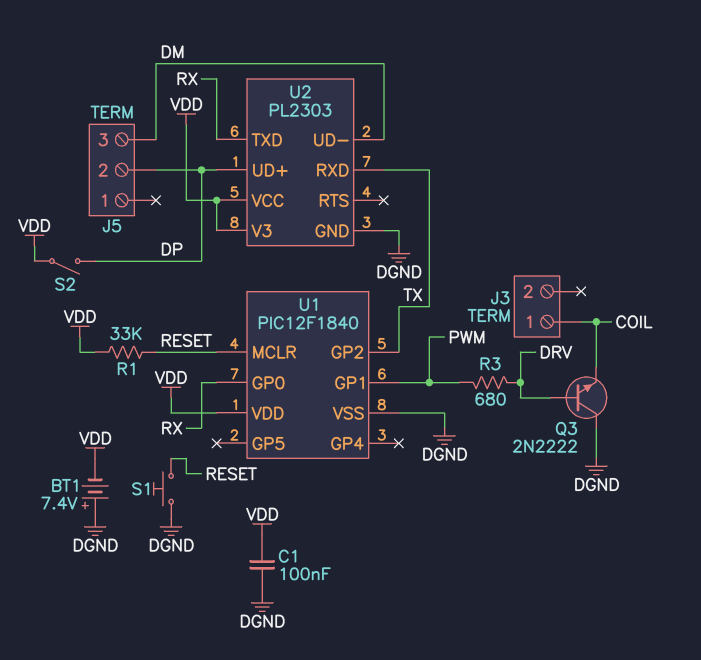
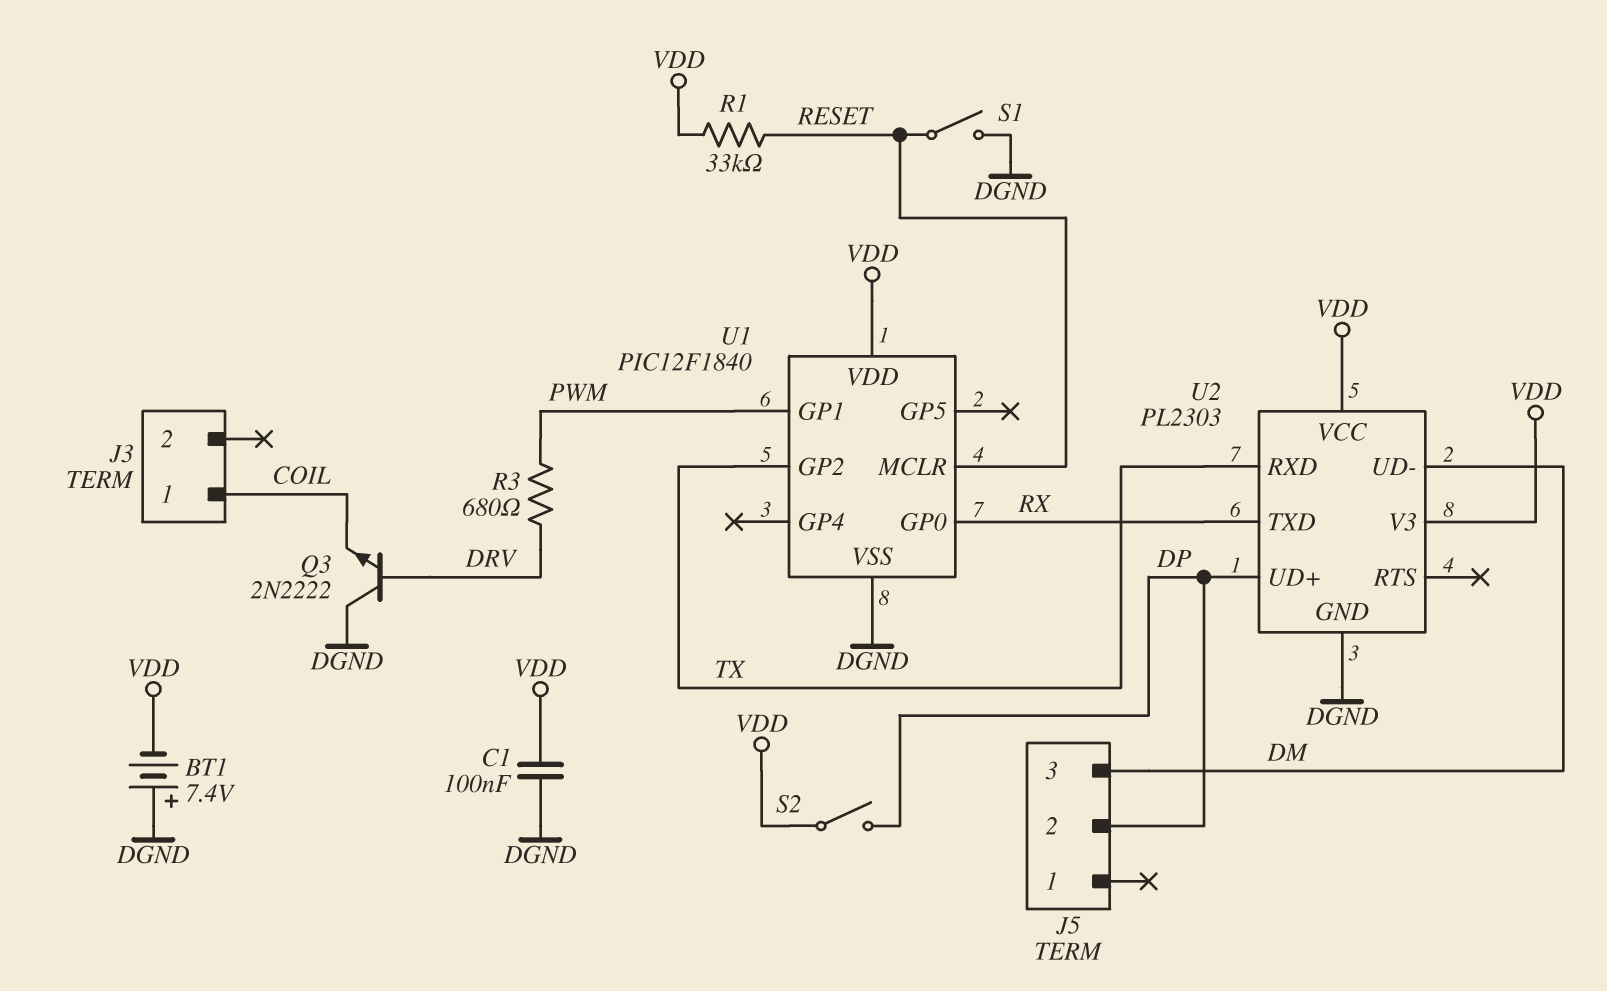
S1: button (DGND, RESET) -> switch (DGND, RESET)

